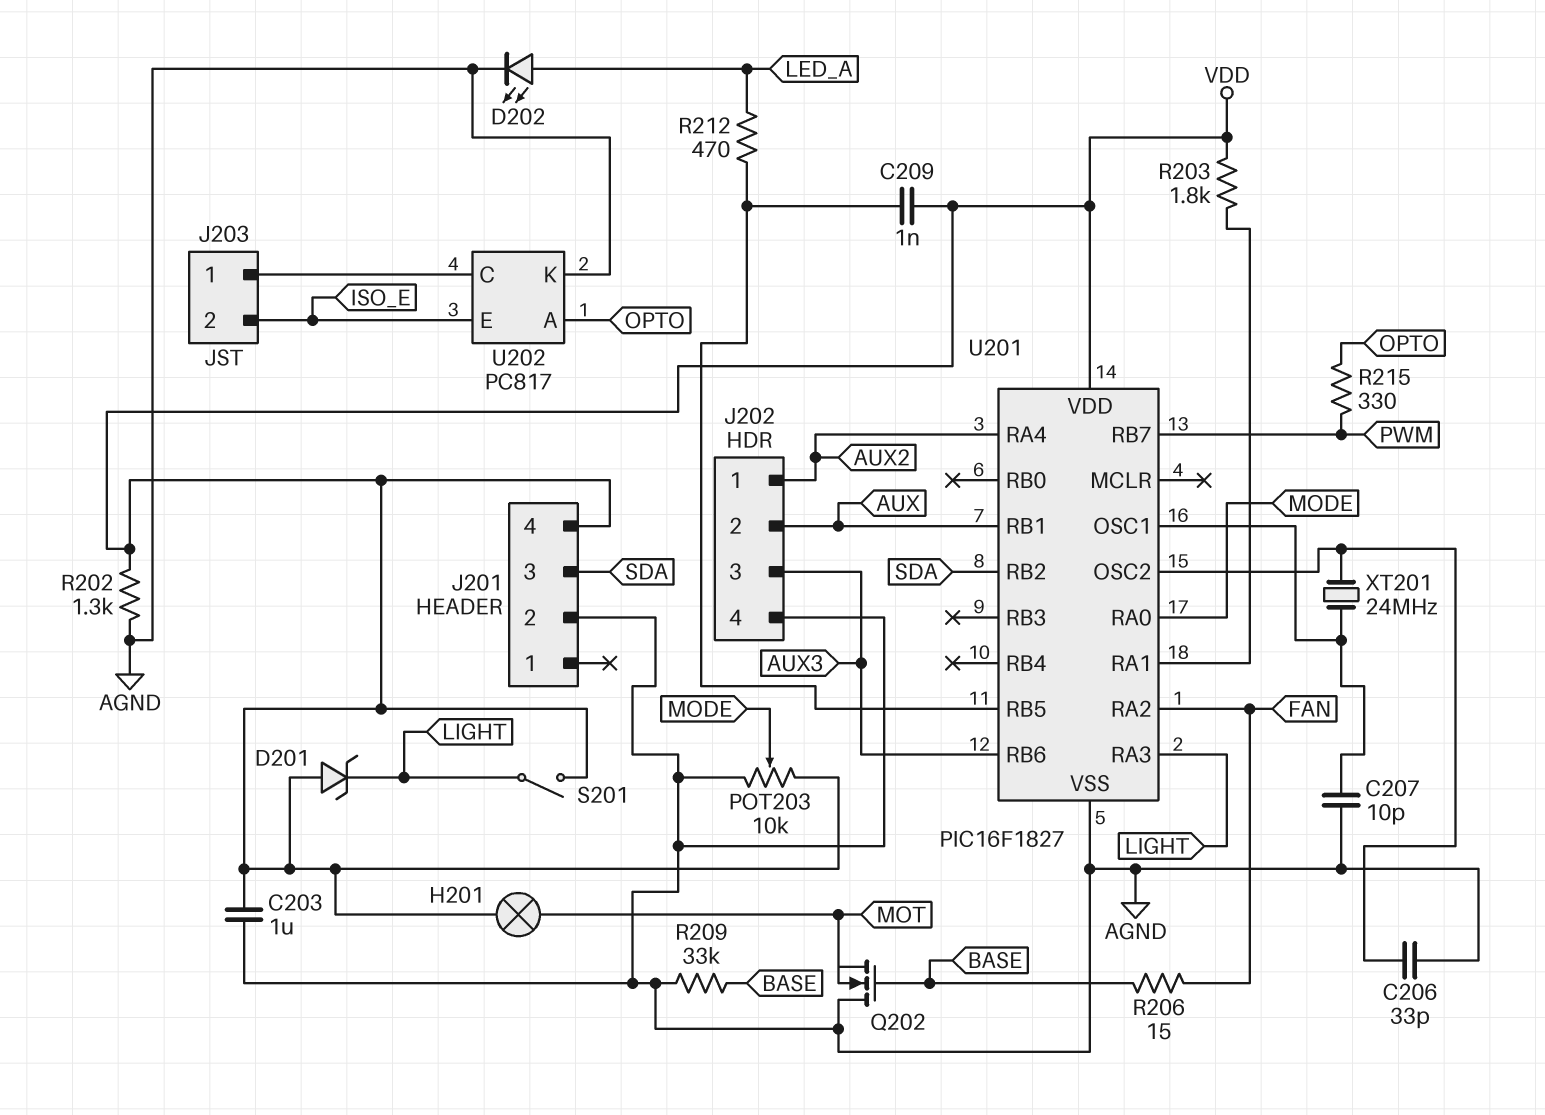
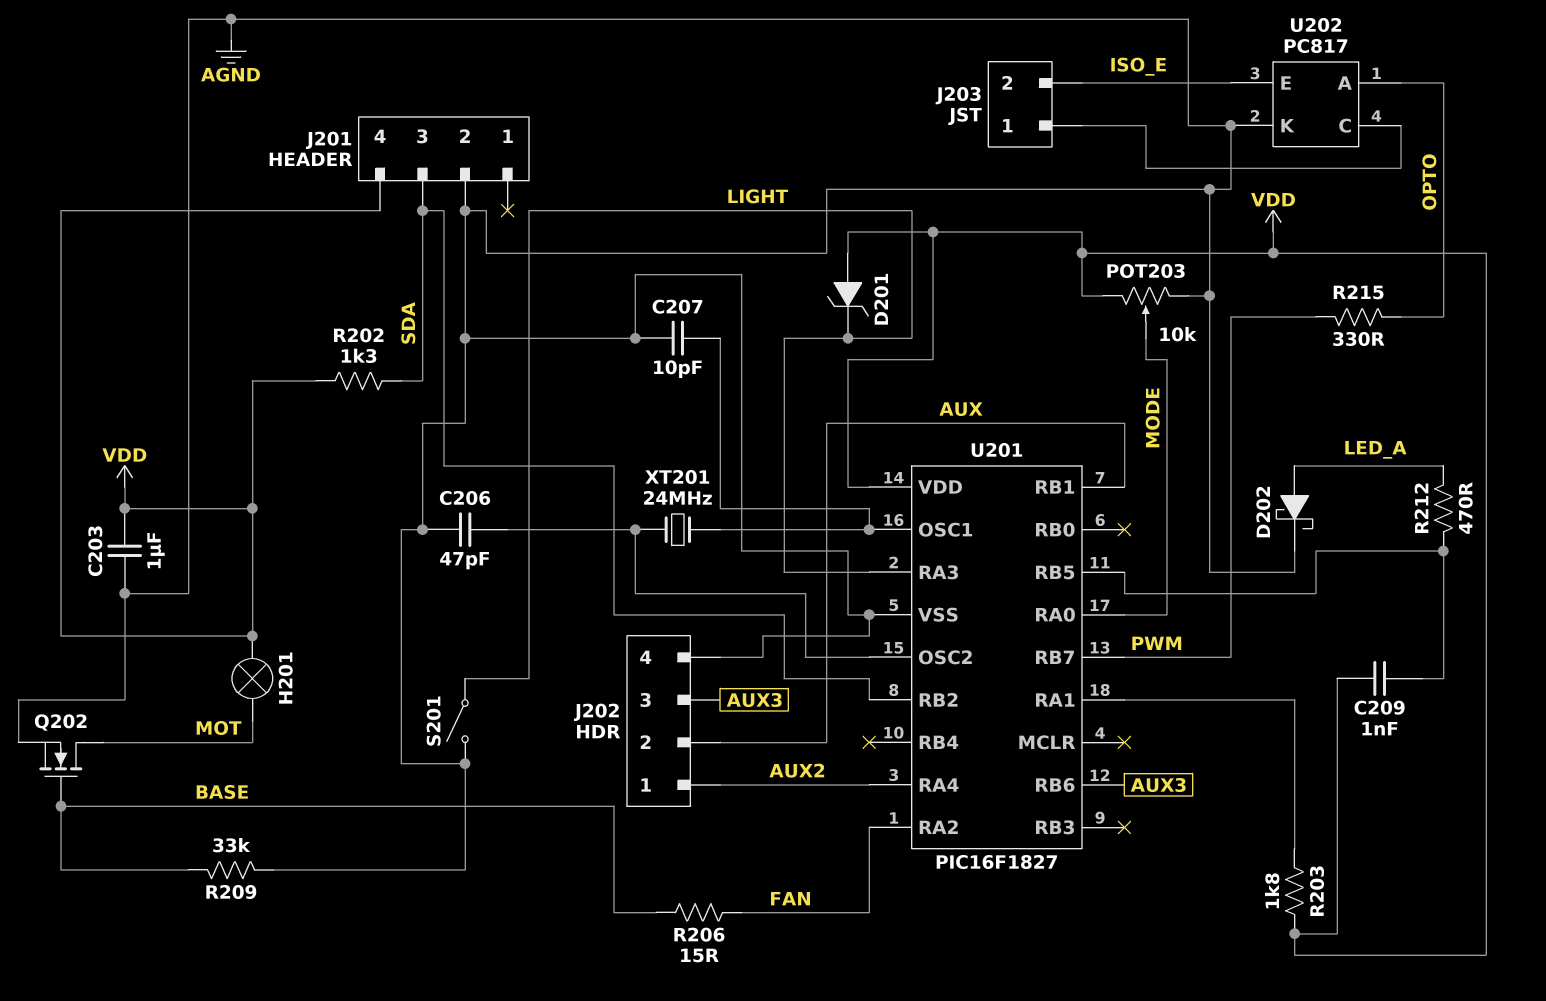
C206: 33pF (AGND, U201/OSC2) -> 47pF (AGND, U201/OSC2)
D202: LED (A LED_A, K AGND) -> schottky (A LED_A, K AGND)
Q202: NMOS (G BASE, D AGND, S MOT) -> NMOS (G BASE, D MOT, S AGND)
R202: 1.3k (AGND, VDD) -> 1.3k (SDA, VDD)
S201: switch (LIGHT, VDD) -> switch (AGND, LIGHT)

